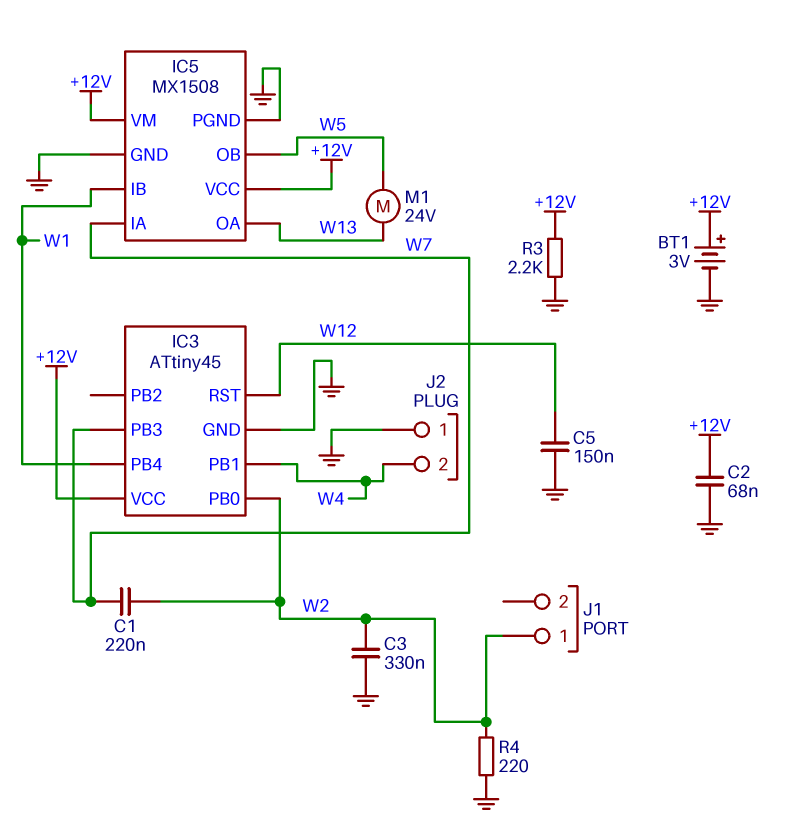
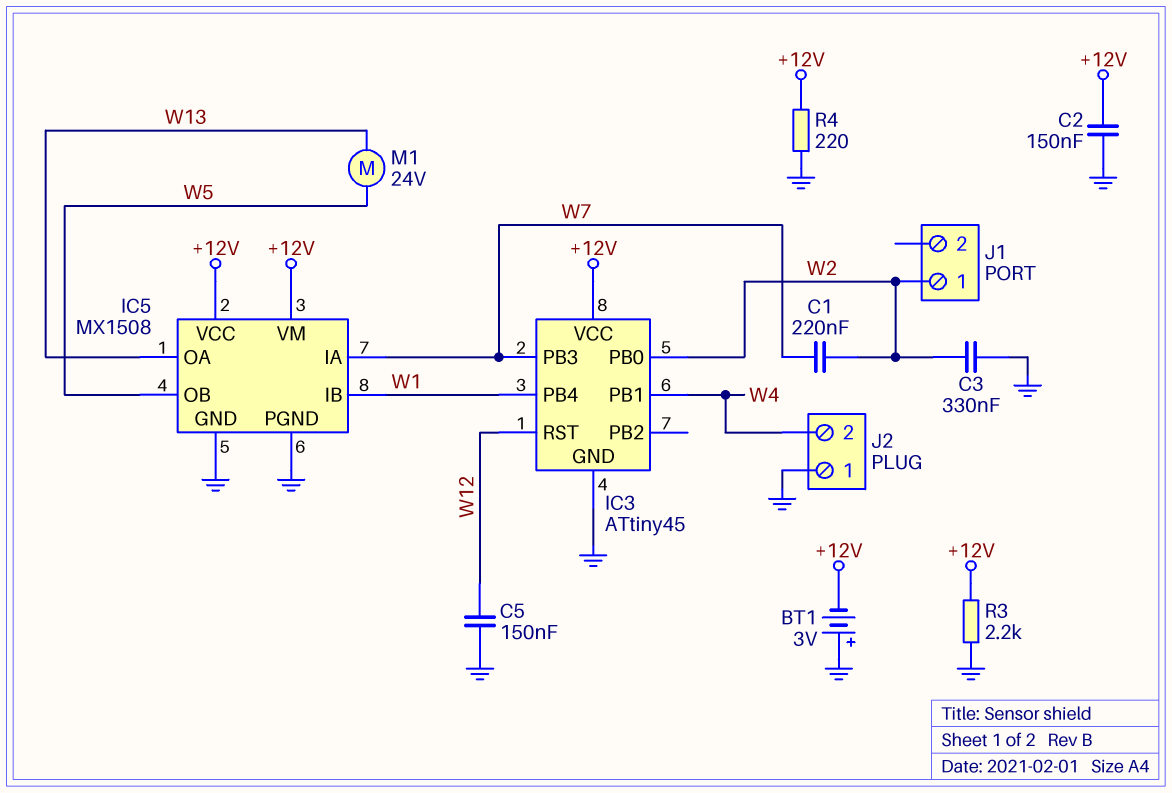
BT1: 3V (plus +12V, minus GND) -> 3V (plus GND, minus +12V)
C2: 68nF (+12V, GND) -> 150nF (+12V, GND)
R4: 220 (GND, W2) -> 220 (+12V, GND)

